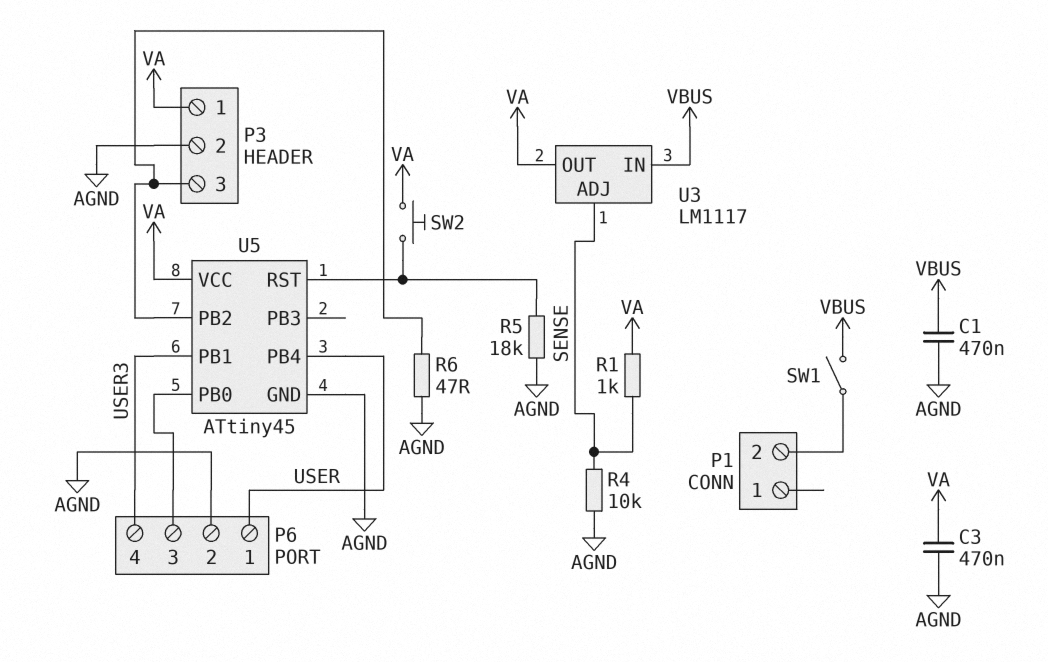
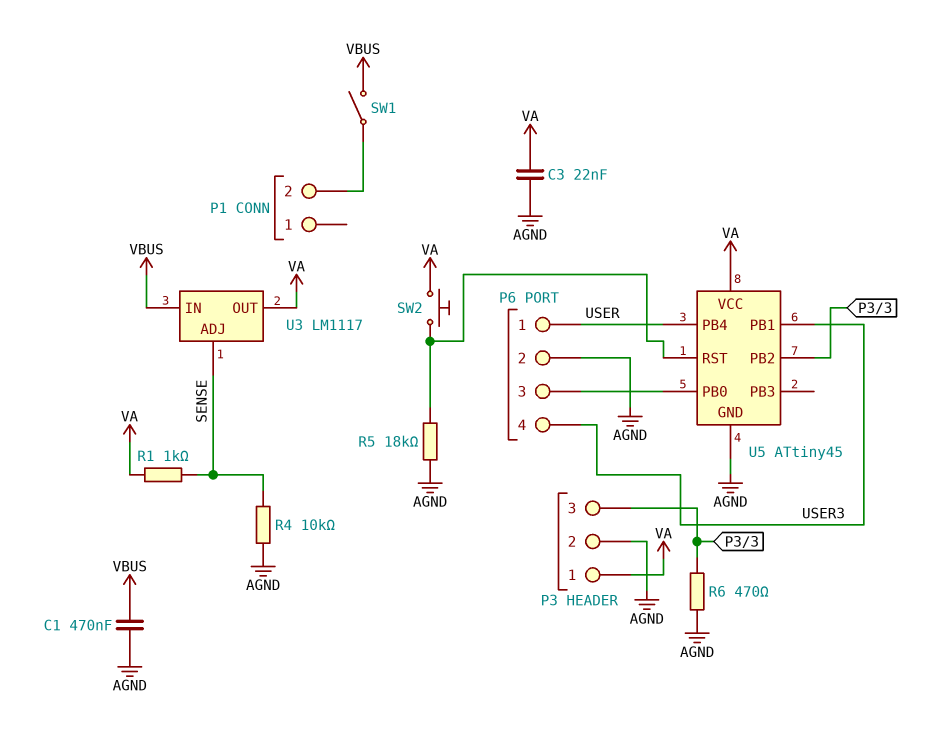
C3: 470nF (AGND, VA) -> 22nF (AGND, VA)
R6: 47 (AGND, P3/3) -> 470 (AGND, P3/3)

